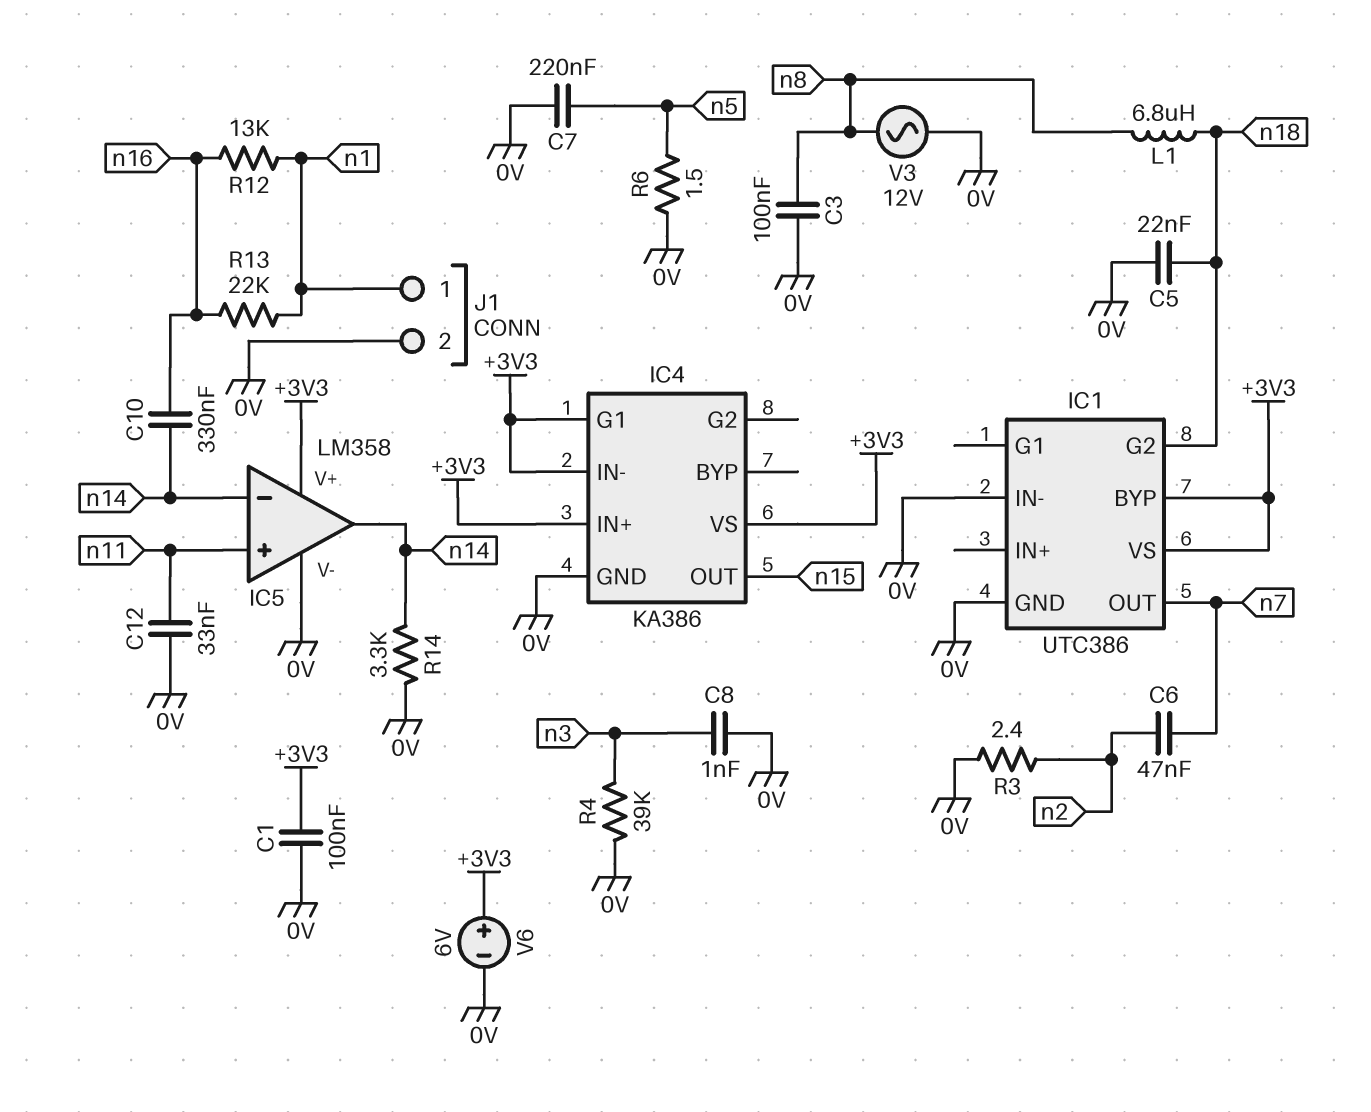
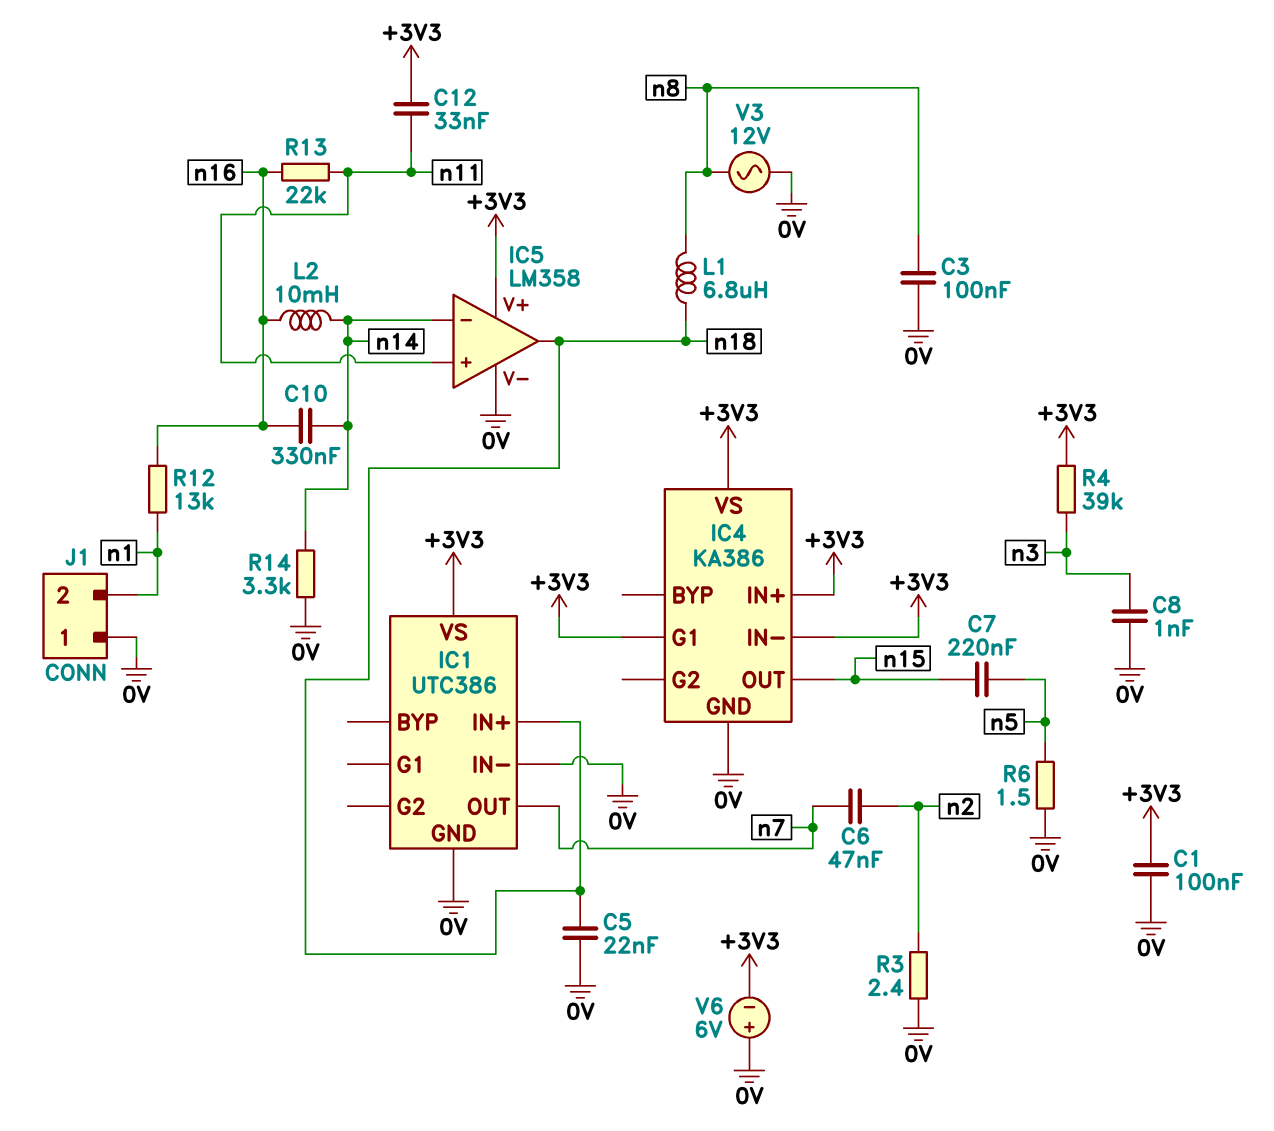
C7: 220nF (0V, n5) -> 220nF (n5, n15)
C12: 33nF (0V, n11) -> 33nF (+3V3, n11)
IC1 pin BYP: +3V3 -> none
IC1 pin G2: n18 -> none
IC1 pin IN+: none -> n18
IC5 pin out: n14 -> n18
J1 pin 1: n1 -> 0V
J1 pin 2: 0V -> n1
L2: none -> 10mH (n14, n16)
R4: 39k (0V, n3) -> 39k (+3V3, n3)
R13: 22k (n1, n16) -> 22k (n11, n16)
V6: 6V (plus +3V3, minus 0V) -> 6V (plus 0V, minus +3V3)

